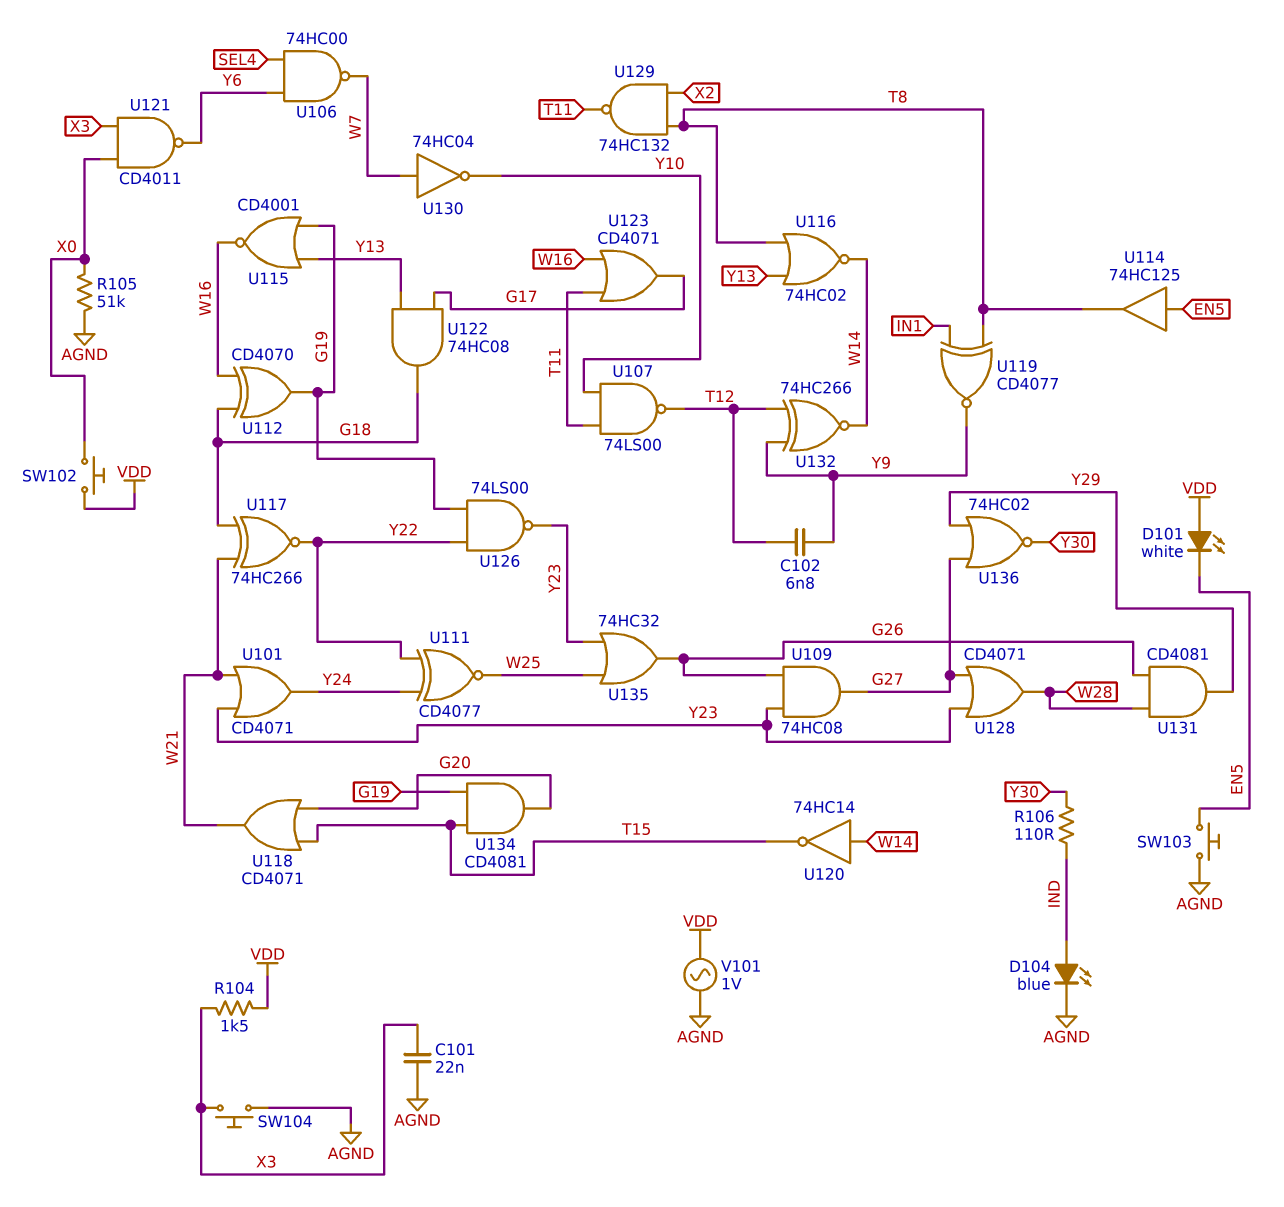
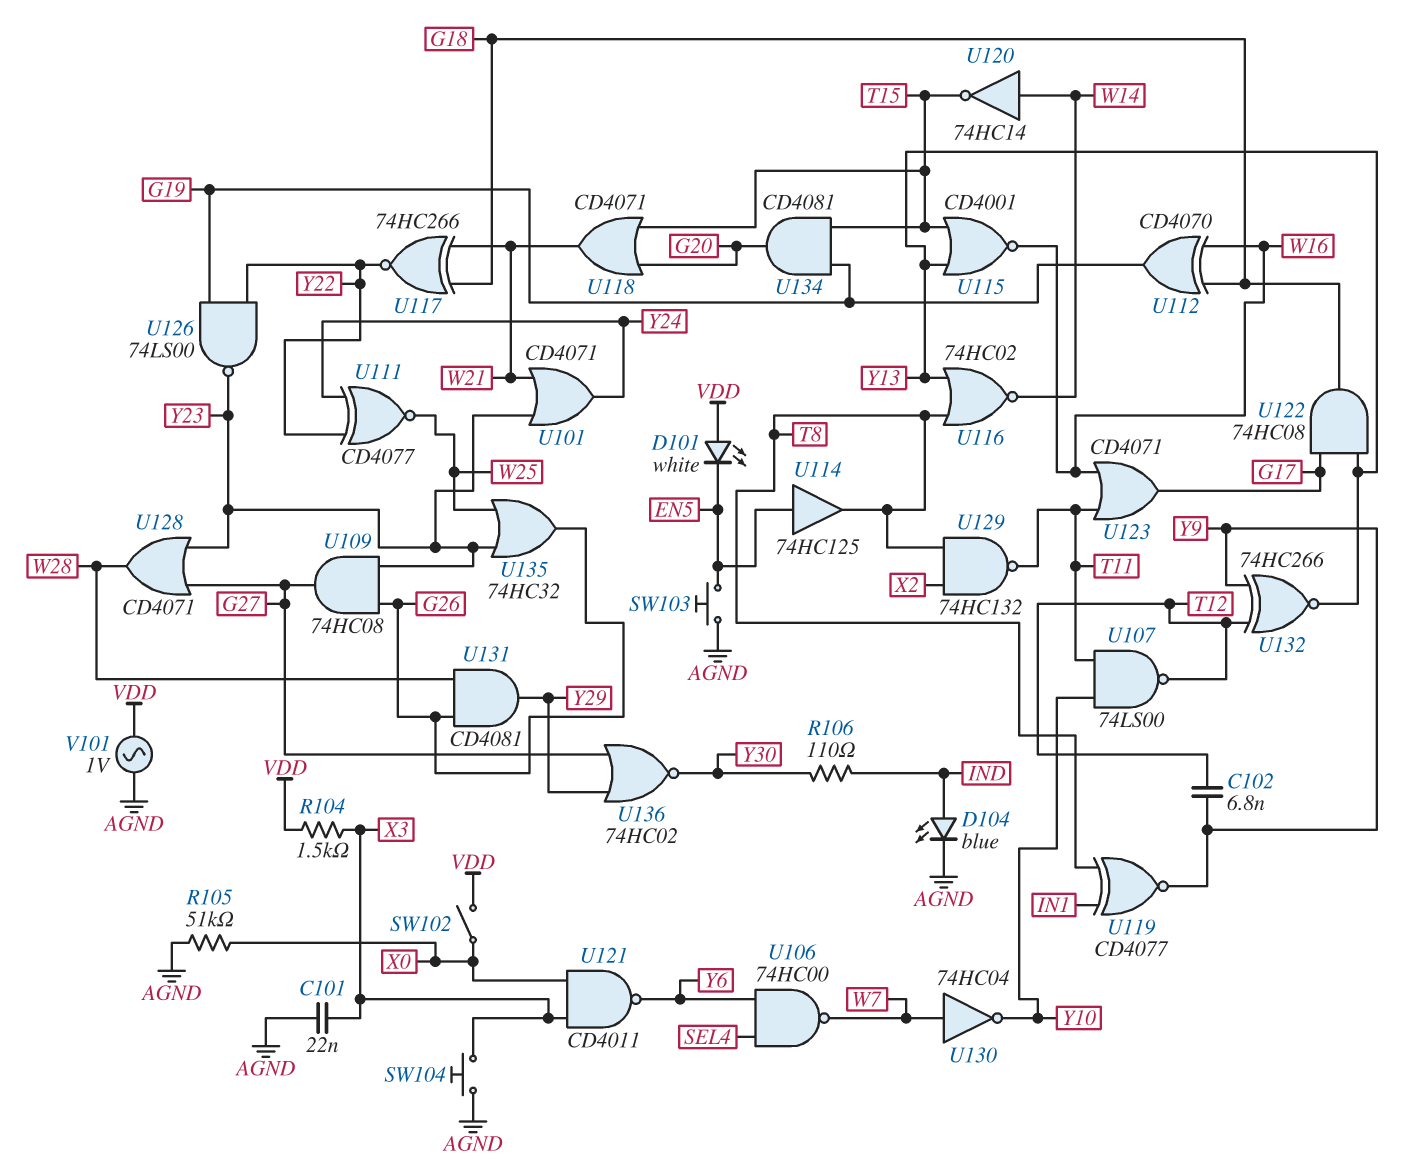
SW102: button (VDD, X0) -> switch (VDD, X0)
U115: NOR CD4001 (in G19, in Y13, out W16) -> NOR CD4001 (in T15, in Y13, out W16)
U132: XNOR 74HC266 (in T12, in Y9, out W14) -> XNOR 74HC266 (in T12, in Y9, out Y13)

